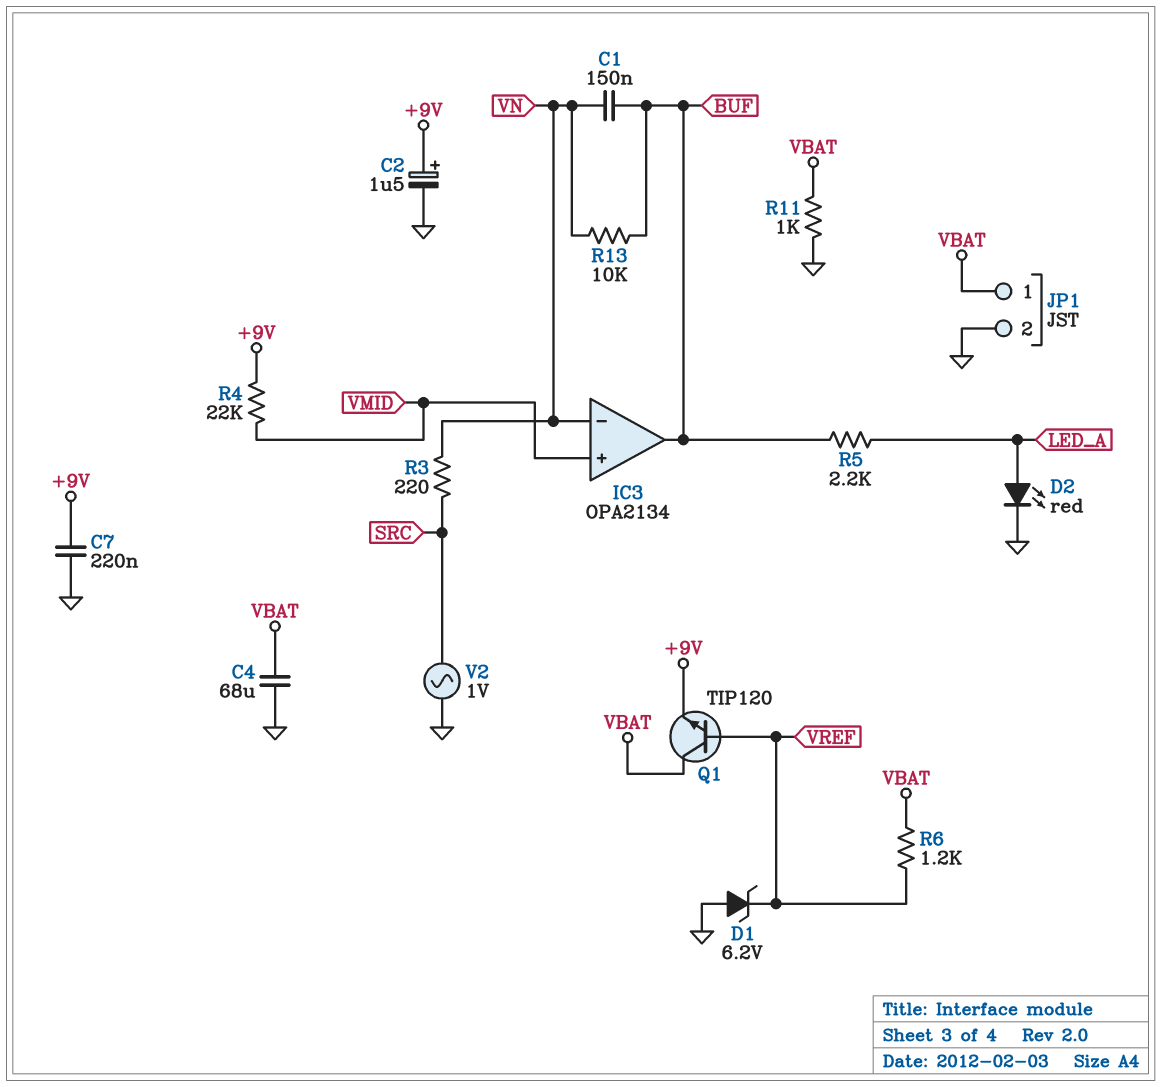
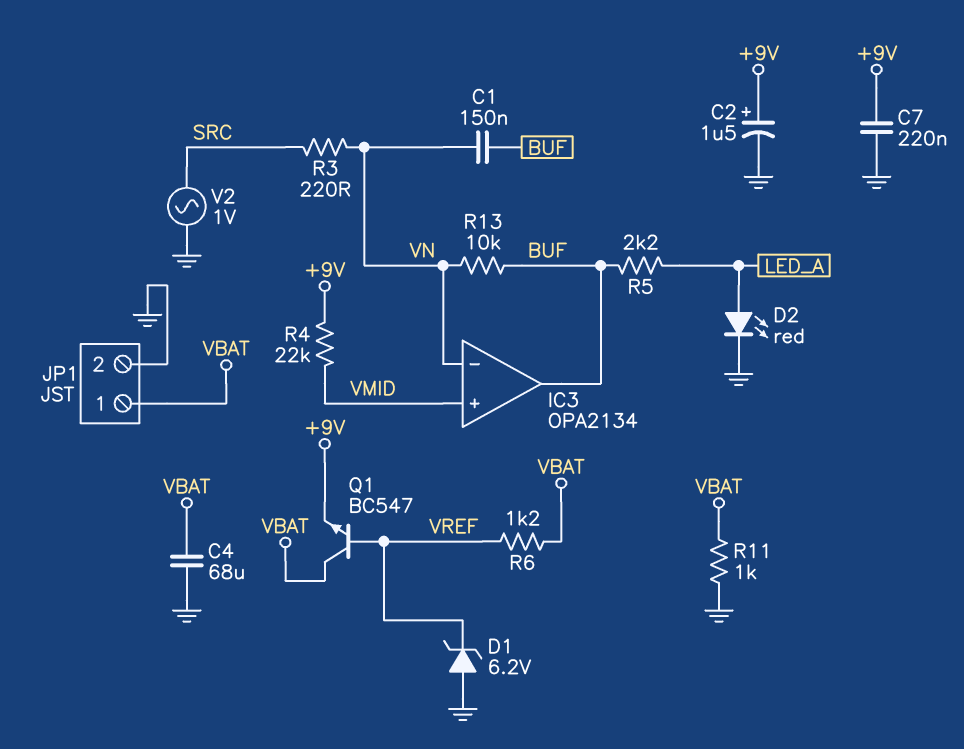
Q1: NPN TIP120 (B VREF, C VBAT, E +9V) -> NPN BC547 (B VREF, C VBAT, E +9V)

